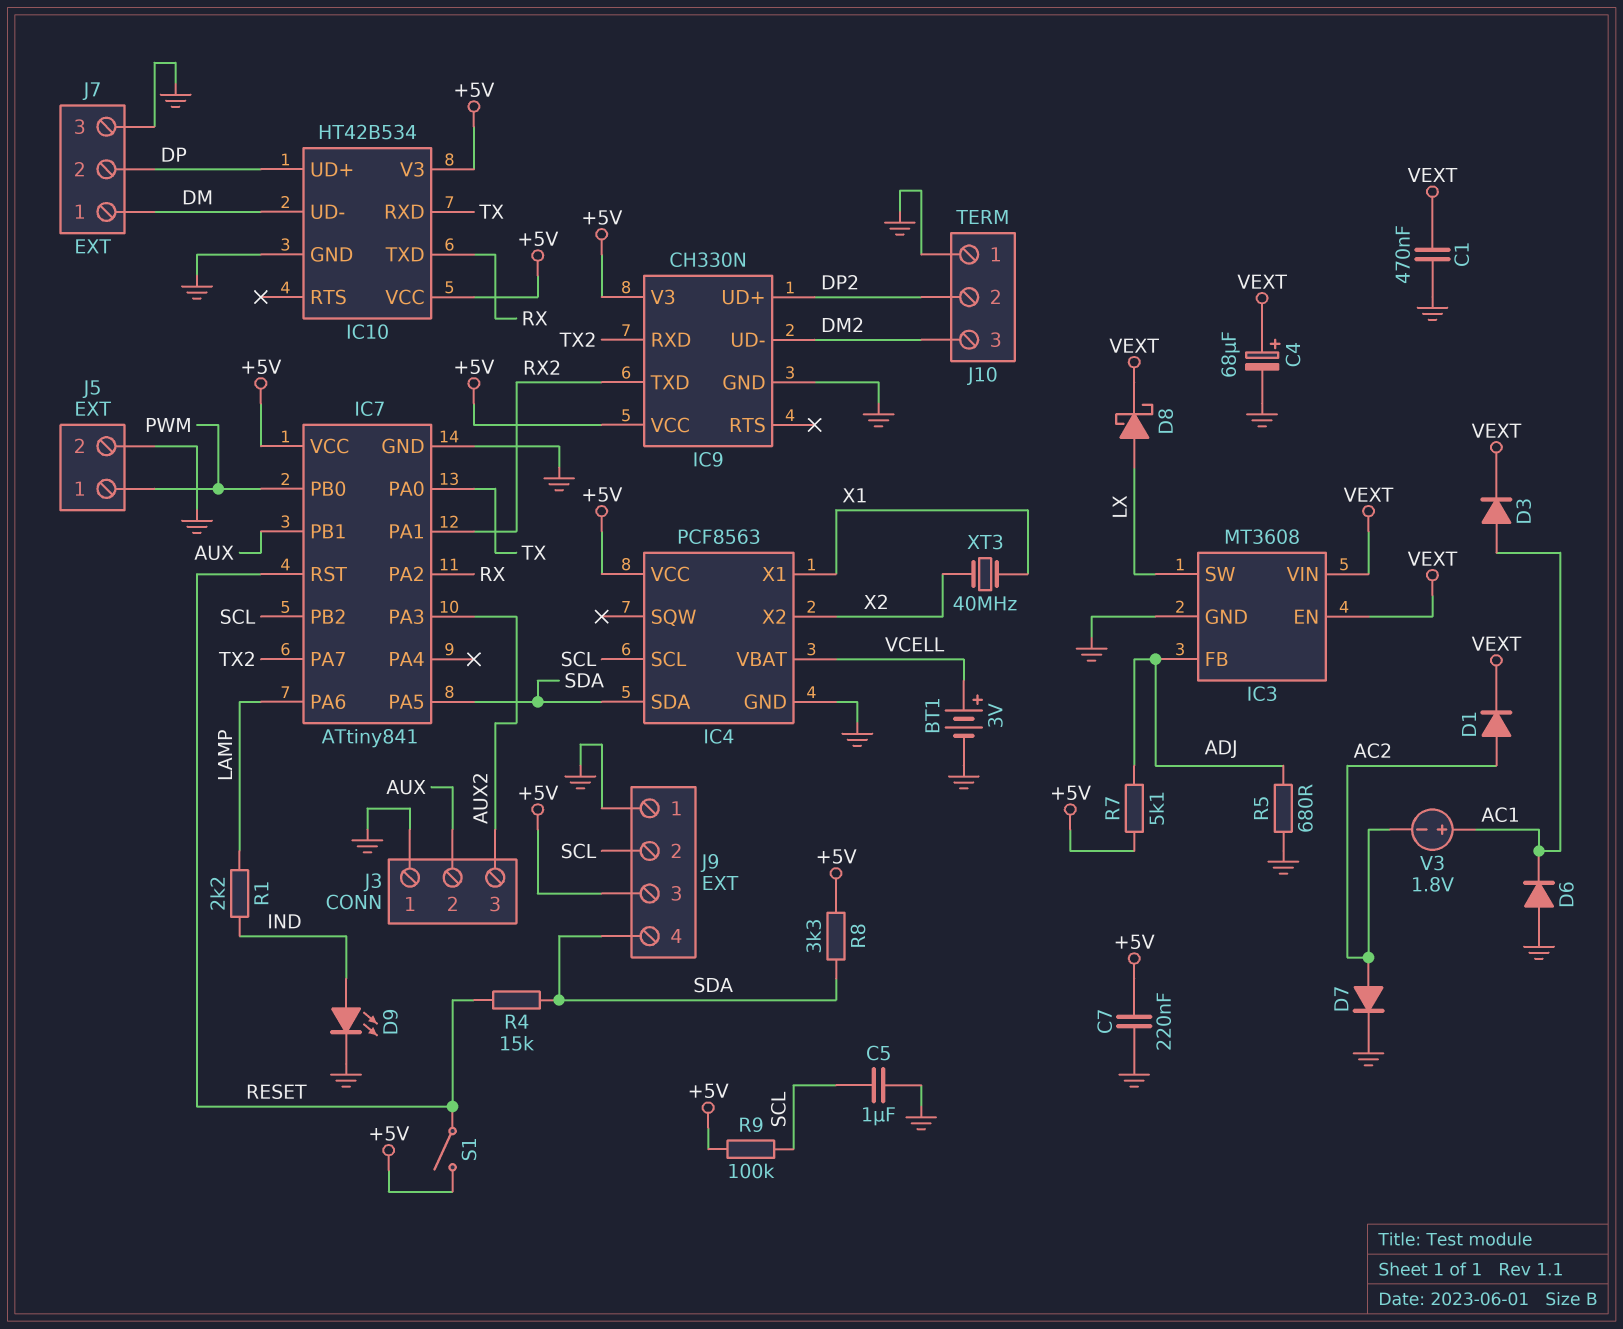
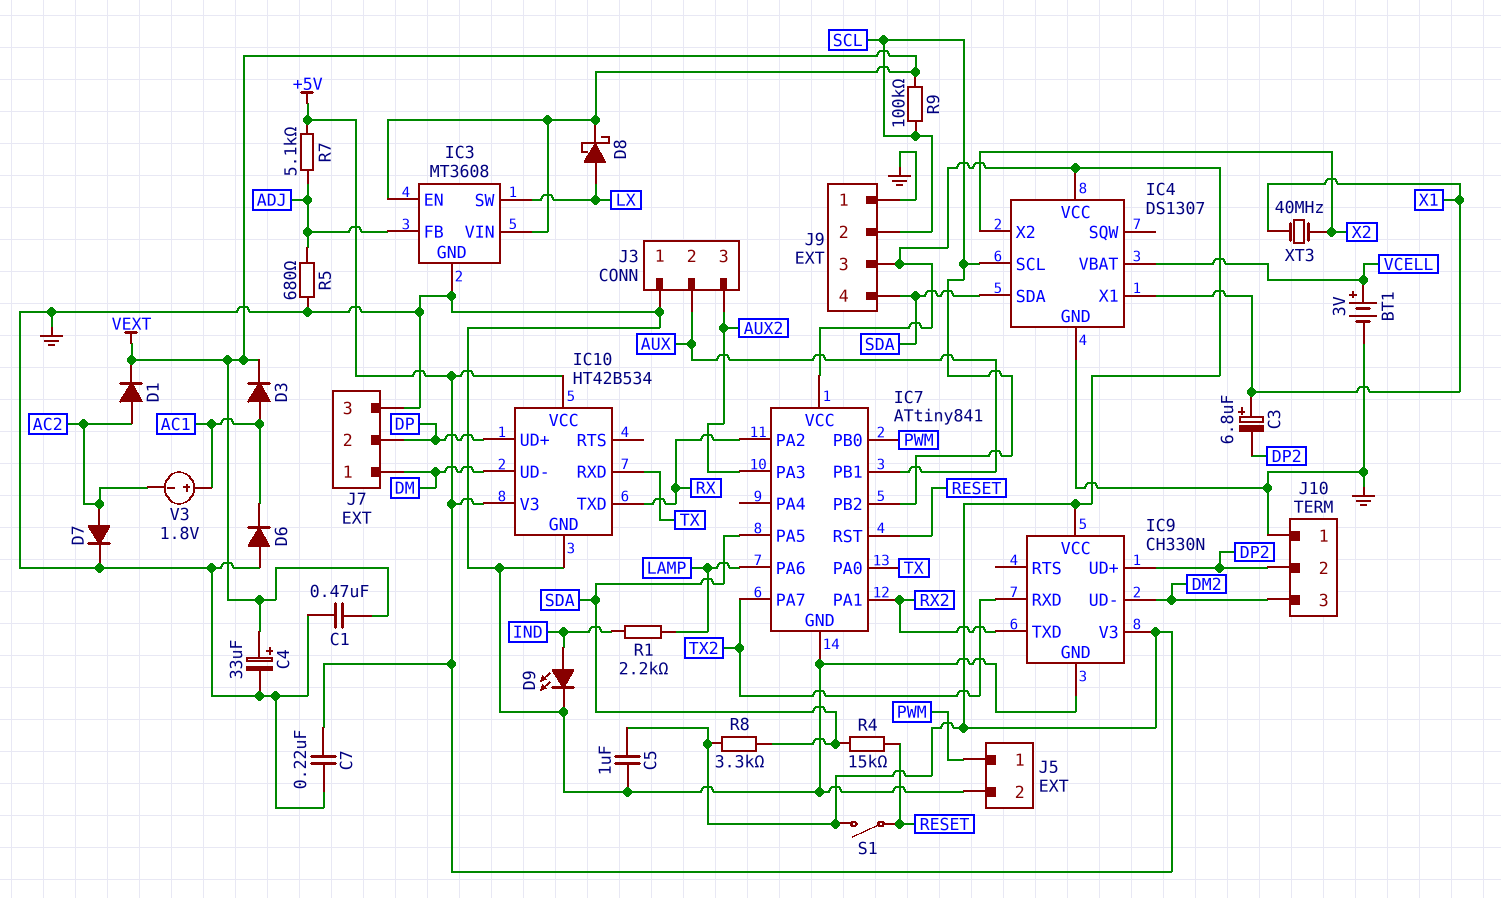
C3: none -> 6.8uF (plus X1, minus DP2)
C4: 68uF (plus VEXT, minus GND) -> 33uF (plus VEXT, minus GND)
C5: 1uF (GND, SCL) -> 1uF (+5V, GND)
IC4: PCF8563 -> DS1307
R9: 100k (+5V, SCL) -> 100k (SCL, VEXT)

